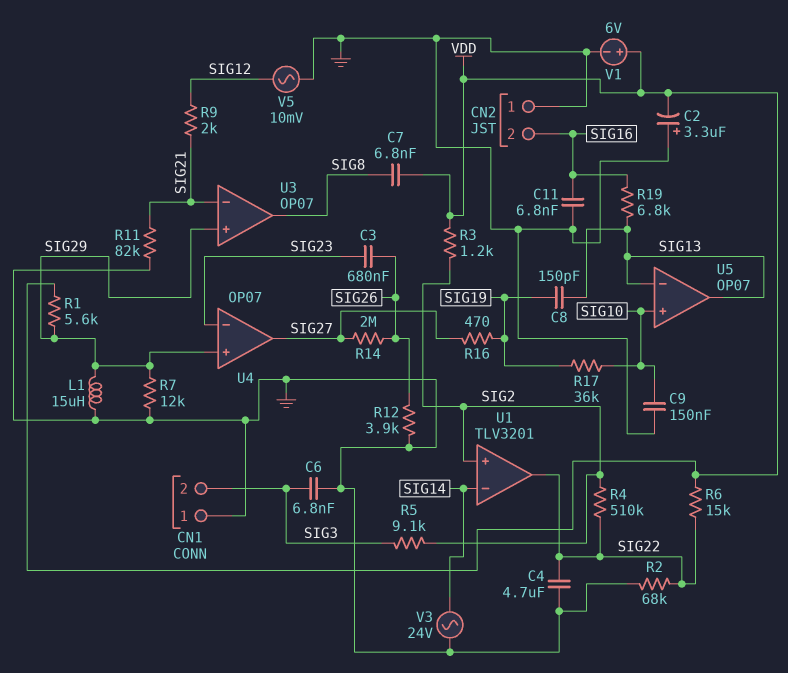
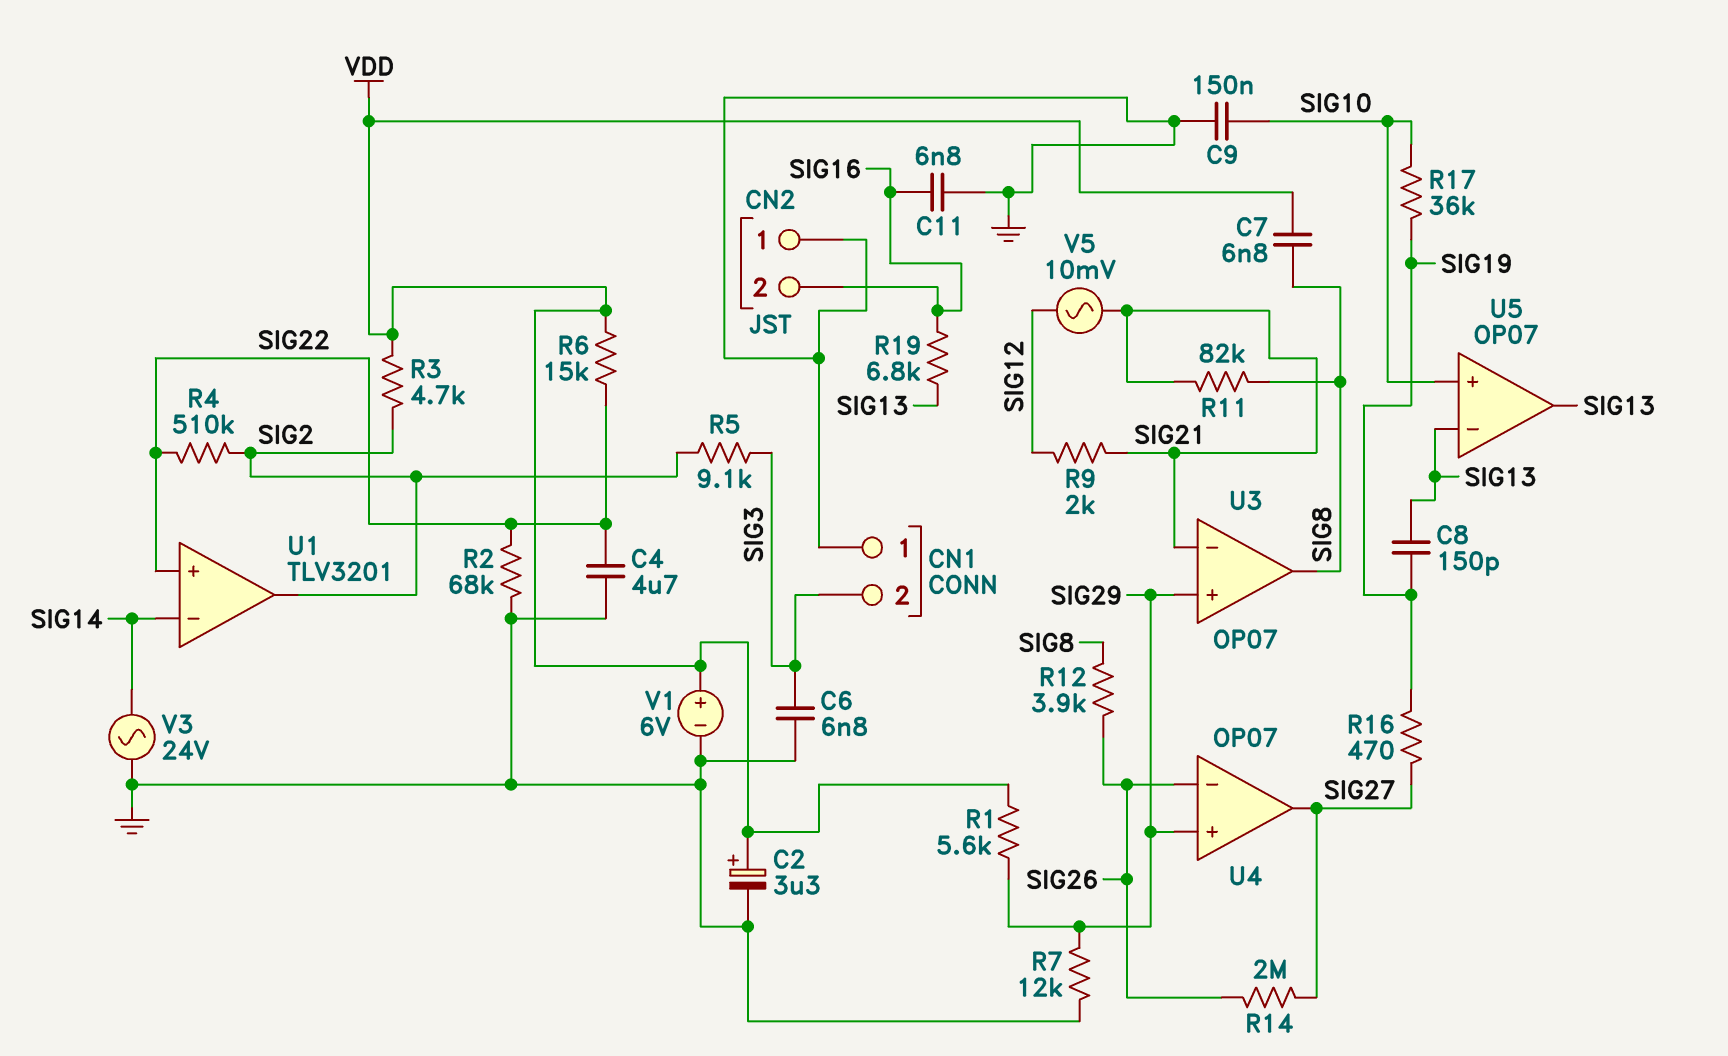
C2: 3.3uF (plus GND, minus VDD) -> 3.3uF (plus VDD, minus GND)
C3: 680nF (SIG23, SIG26) -> none
L1: 15uH (GND, SIG29) -> none
R3: 1.2k (SIG2, VDD) -> 4.7k (SIG2, VDD)
R11: 82k (GND, SIG21) -> 82k (SIG8, SIG21)
R12: 3.9k (GND, SIG26) -> 3.9k (SIG8, SIG26)
U1 pin in+: SIG2 -> SIG22
U1 pin out: SIG22 -> SIG2
U4 pin in-: SIG23 -> SIG26
V5: AC 10mV (GND, SIG12) -> AC 10mV (SIG12, SIG21)

